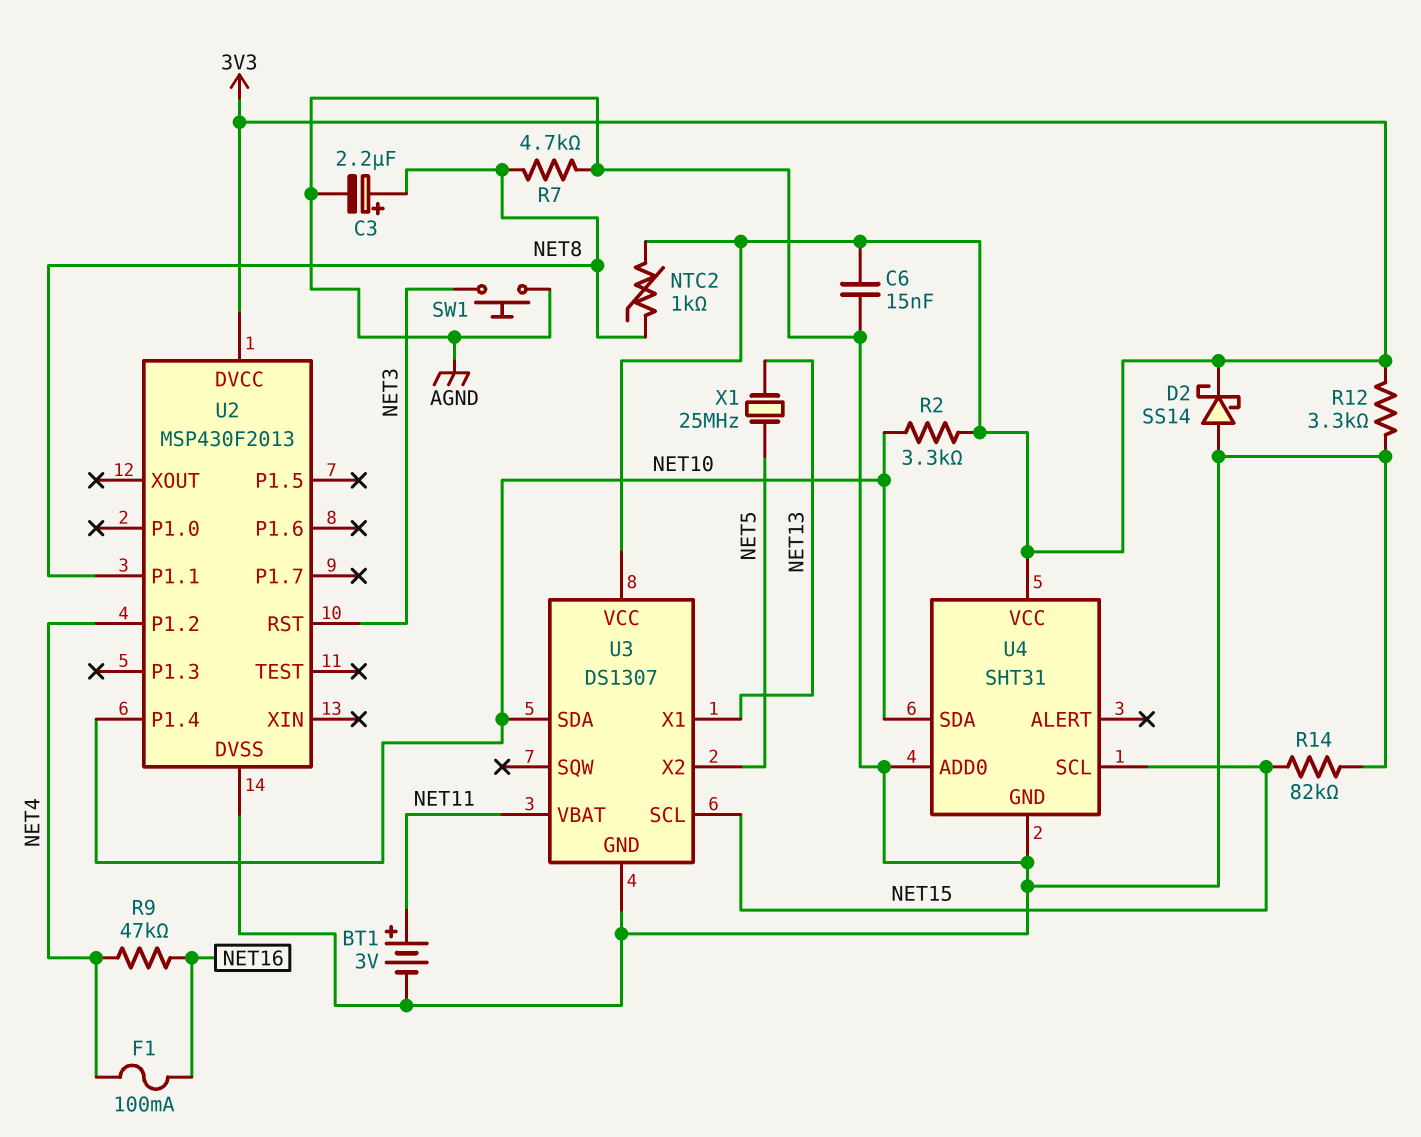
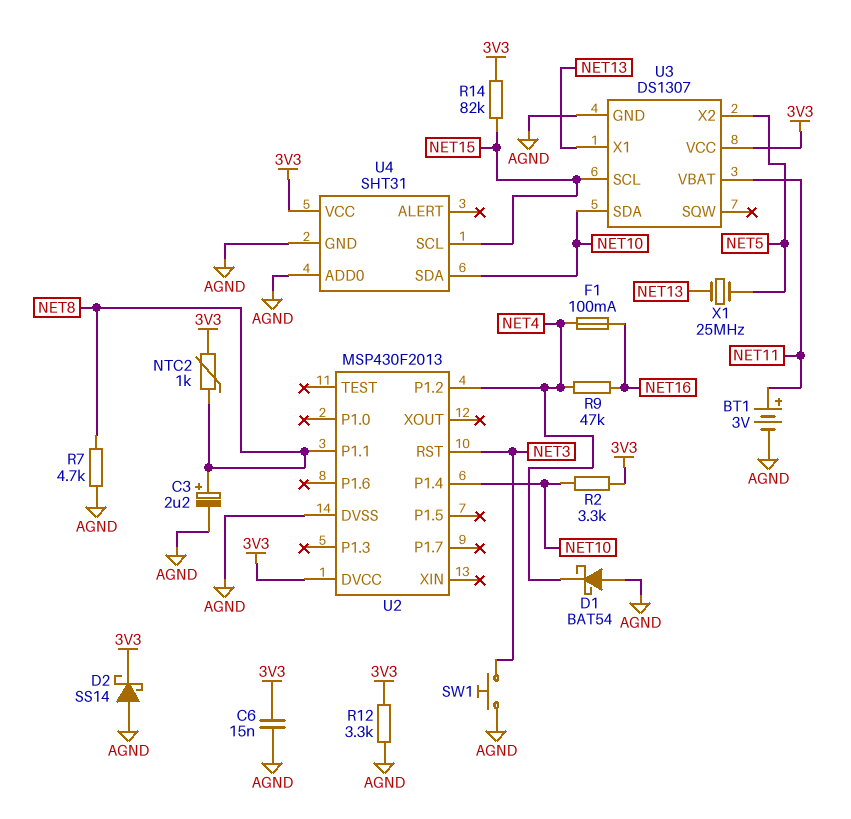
D1: none -> schottky BAT54 (A AGND, K NET4)
R14: 82k (AGND, NET15) -> 82k (3V3, NET15)

